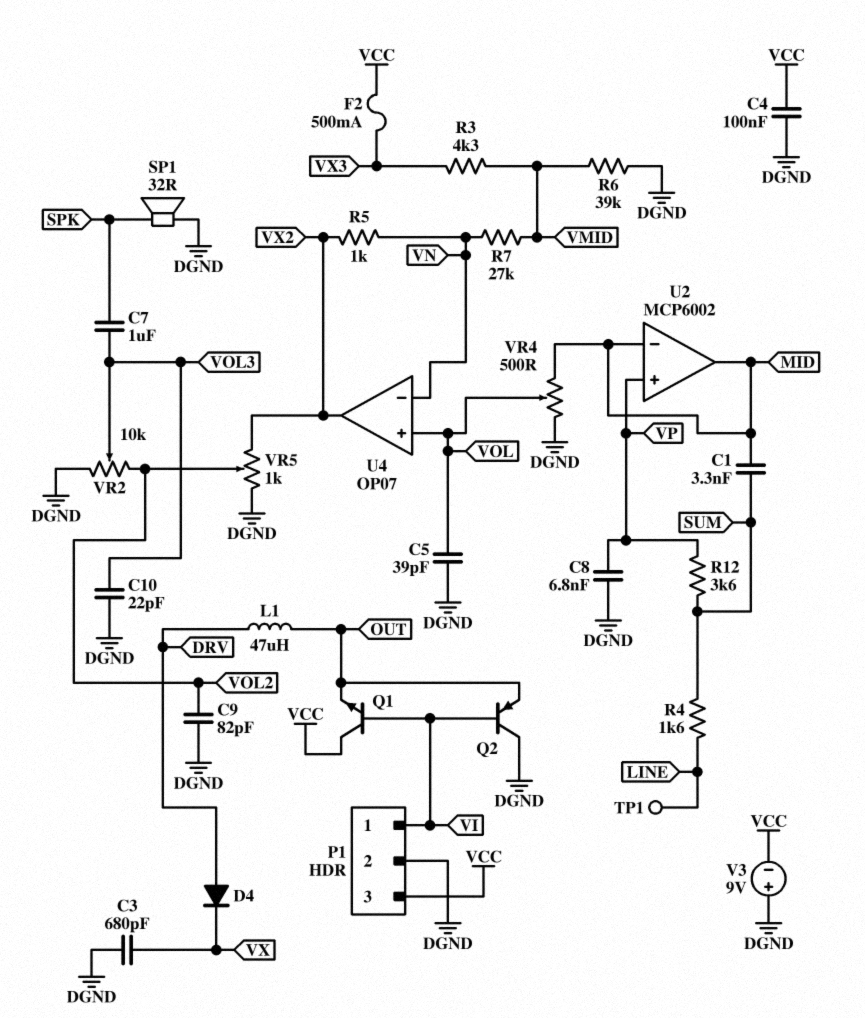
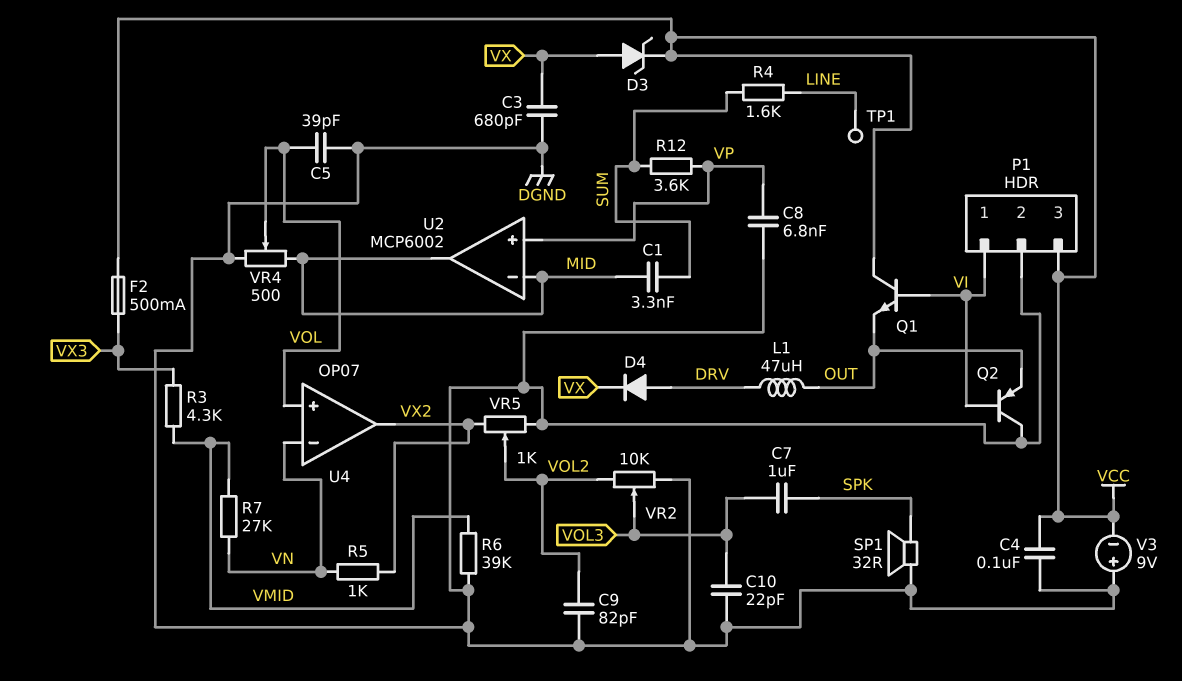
D3: none -> zener (A VX, K VCC)

